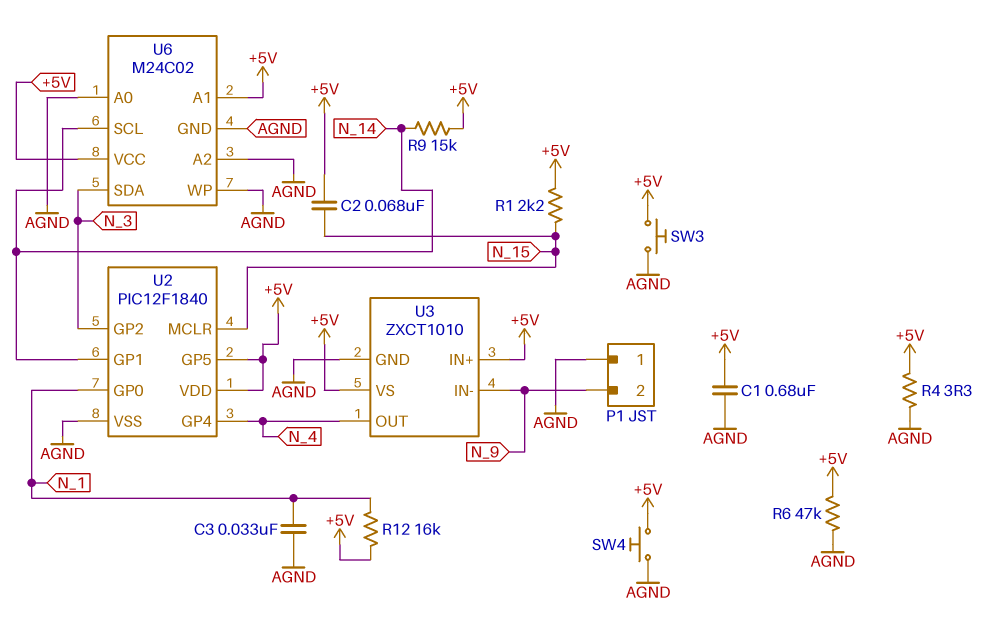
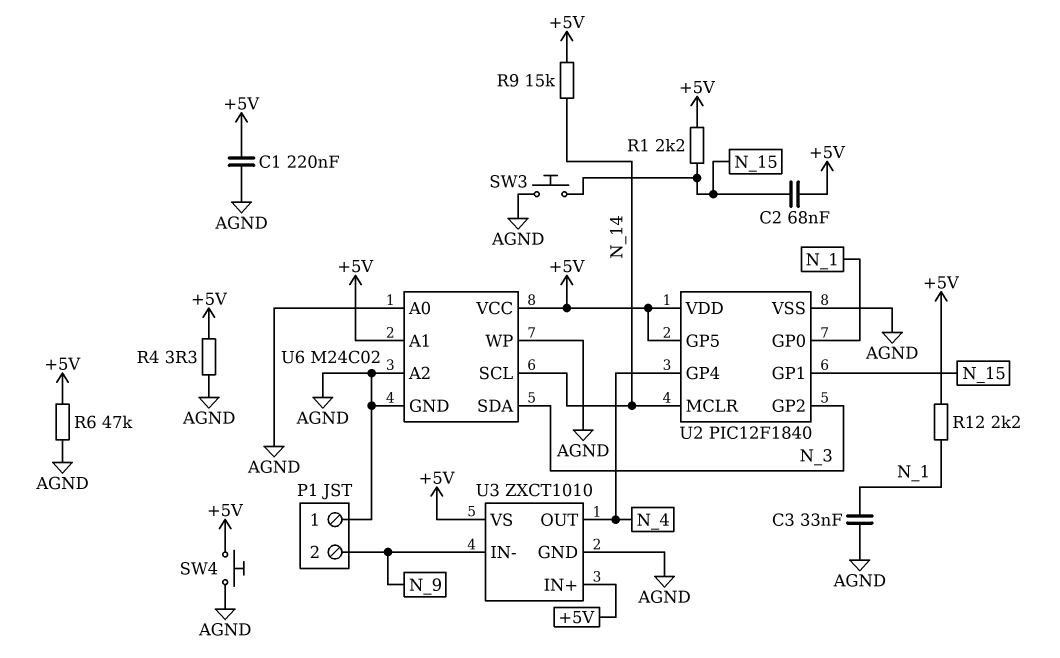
C1: 680nF (+5V, AGND) -> 220nF (+5V, AGND)
R12: 16k (+5V, N_1) -> 2.2k (+5V, N_1)
SW3: button (+5V, AGND) -> button (AGND, N_15)
U2 pin GP1: N_14 -> N_15
U2 pin MCLR: N_15 -> N_14

